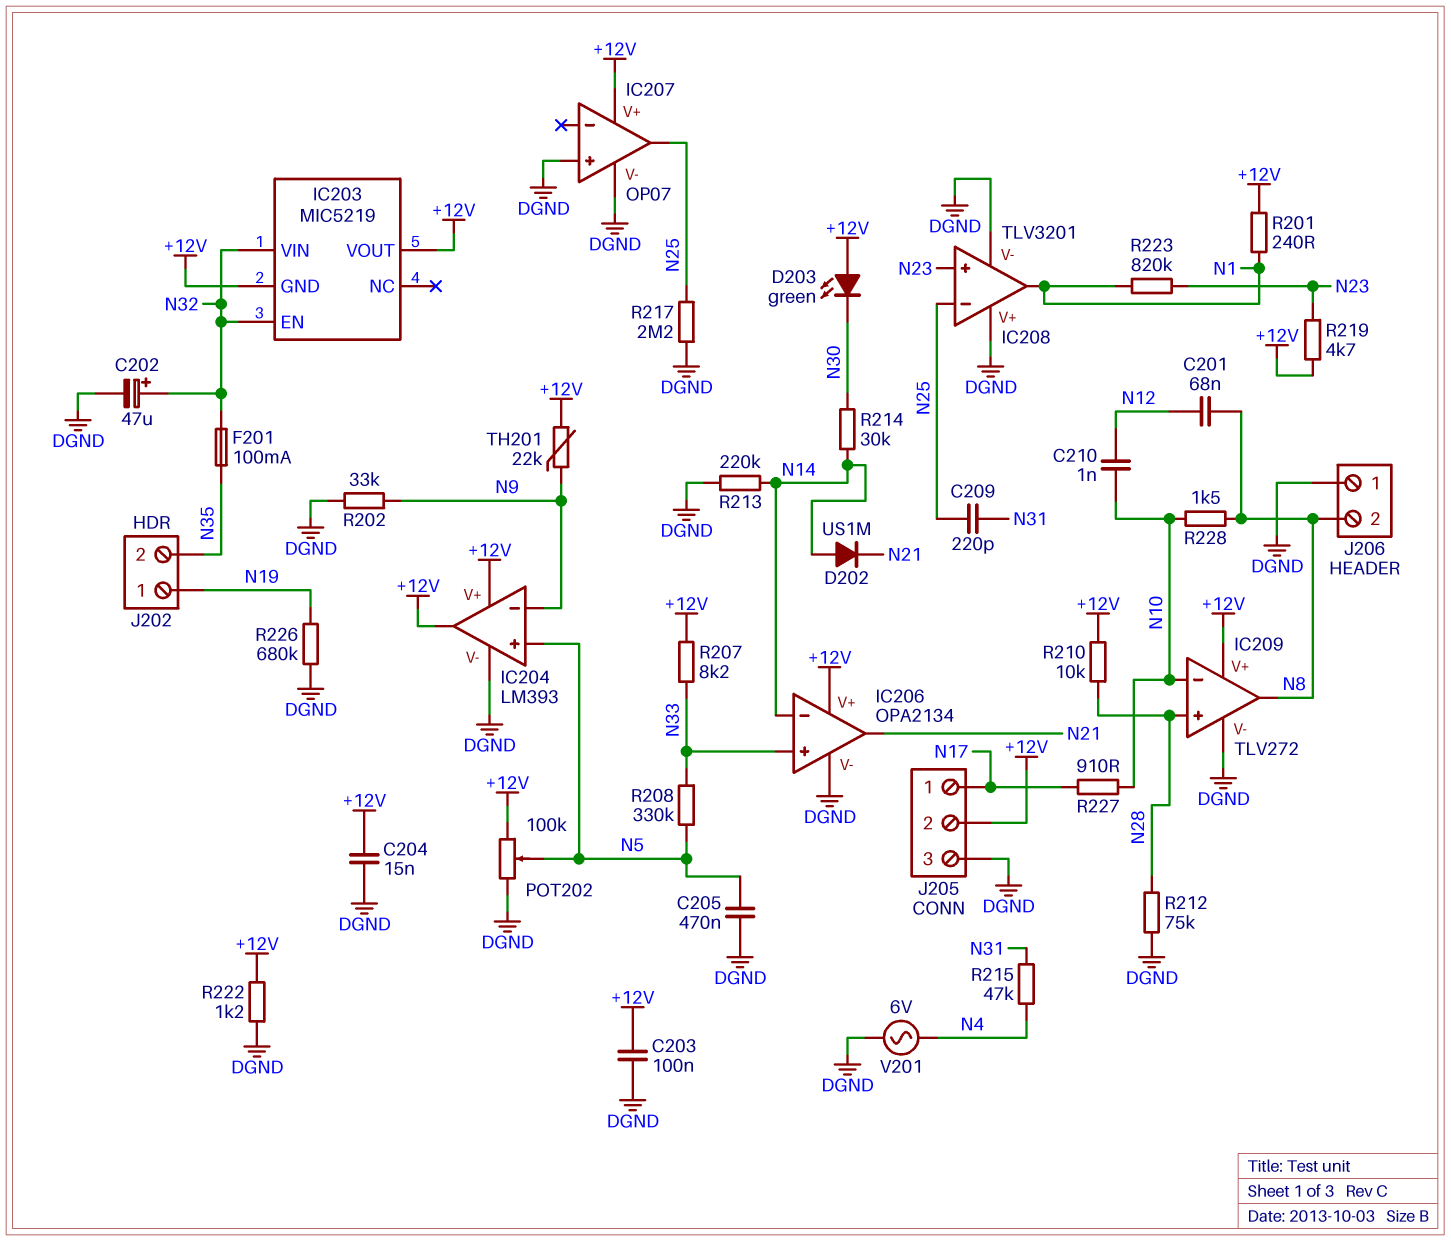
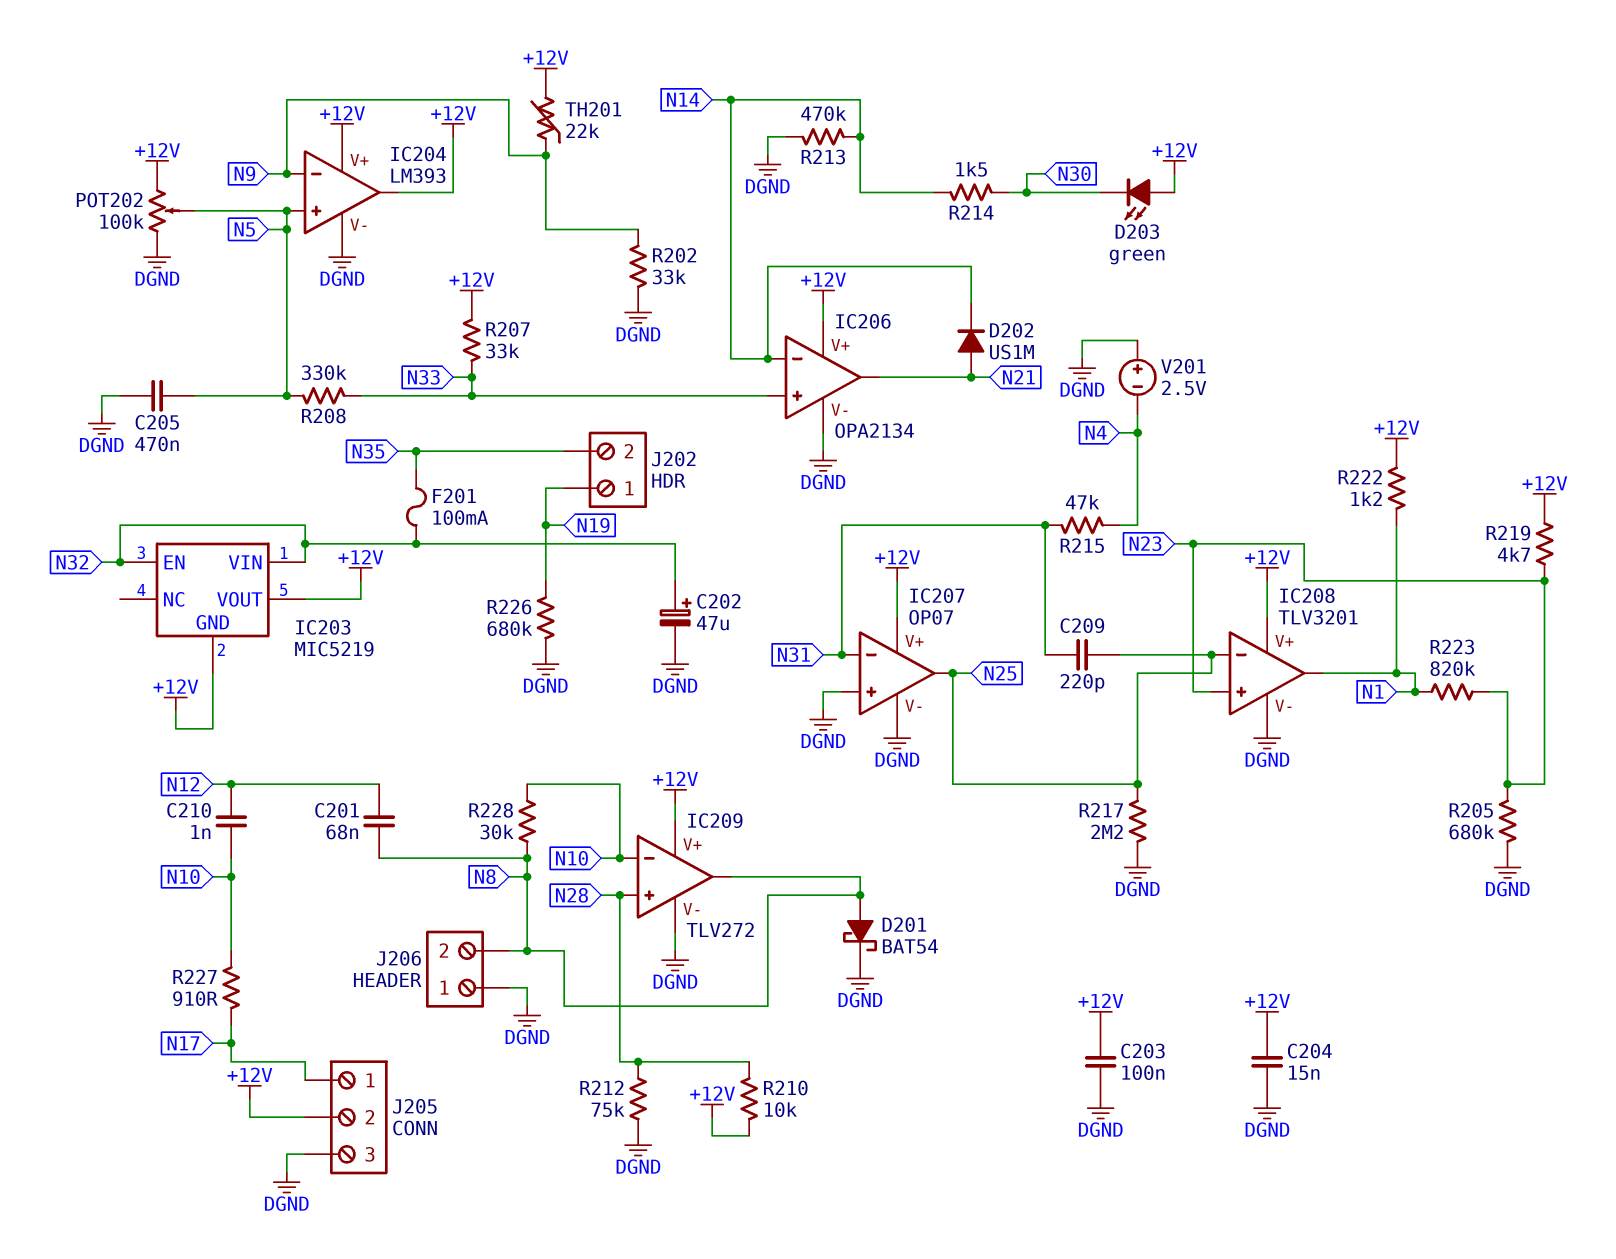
D201: none -> schottky BAT54 (A N8, K DGND)
D202: diode US1M (A N14, K N21) -> diode US1M (A N21, K N14)
IC207 pin in-: none -> N31
IC208 pin V+: DGND -> +12V
R201: 240 (+12V, N1) -> none
R205: none -> 680k (DGND, N23)
R207: 8.2k (+12V, N33) -> 33k (+12V, N33)
R213: 220k (DGND, N14) -> 470k (DGND, N14)
R214: 30k (N14, N30) -> 1.5k (N14, N30)
R222: 1.2k (+12V, DGND) -> 1.2k (+12V, N1)
R228: 1.5k (N8, N10) -> 30k (N8, N10)
V201: AC 6V (DGND, N4) -> 2.5V (plus DGND, minus N4)

